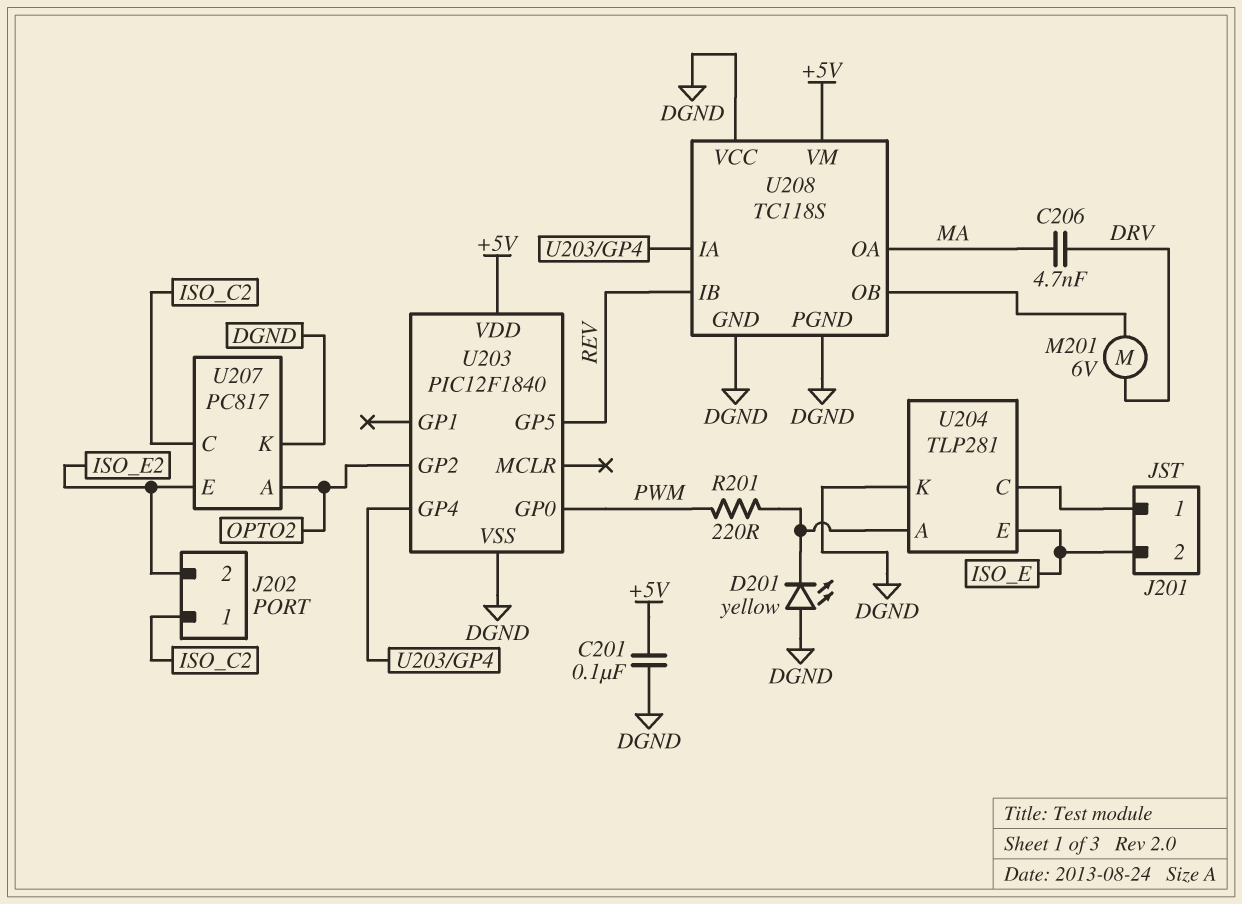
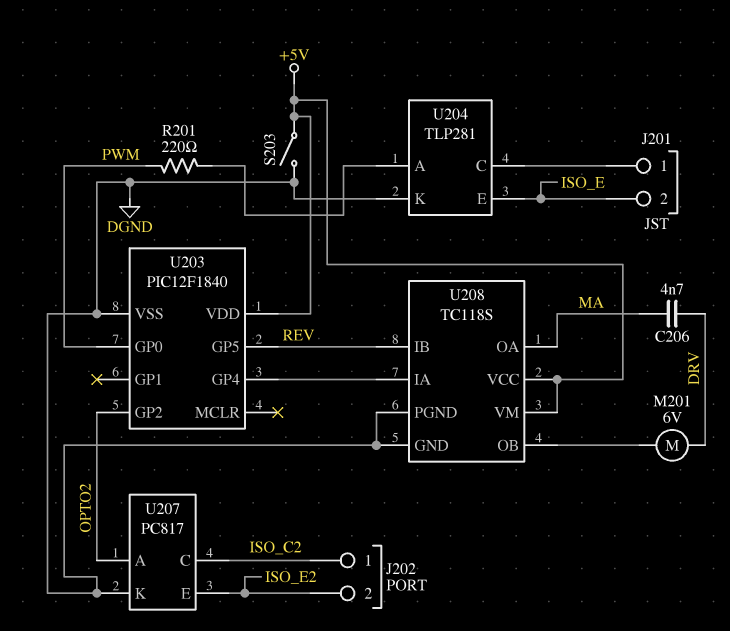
C201: 100nF (+5V, DGND) -> none
D201: LED yellow (A DGND, K U204/A) -> none
S203: none -> switch (+5V, DGND)
U208 pin VCC: DGND -> +5V

